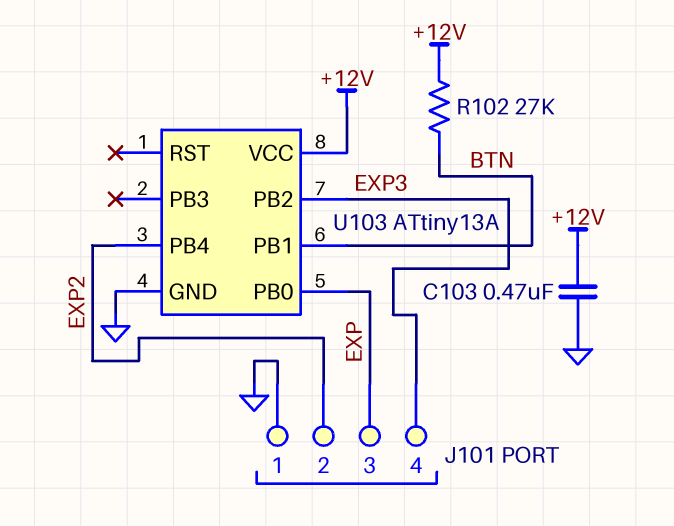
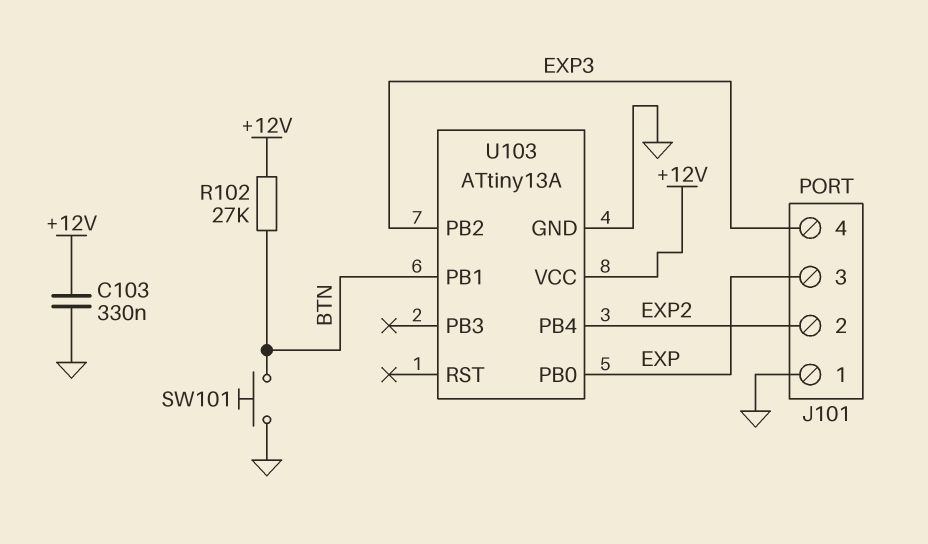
C103: 470nF (+12V, GND) -> 330nF (+12V, GND)
SW101: none -> button (BTN, GND)

